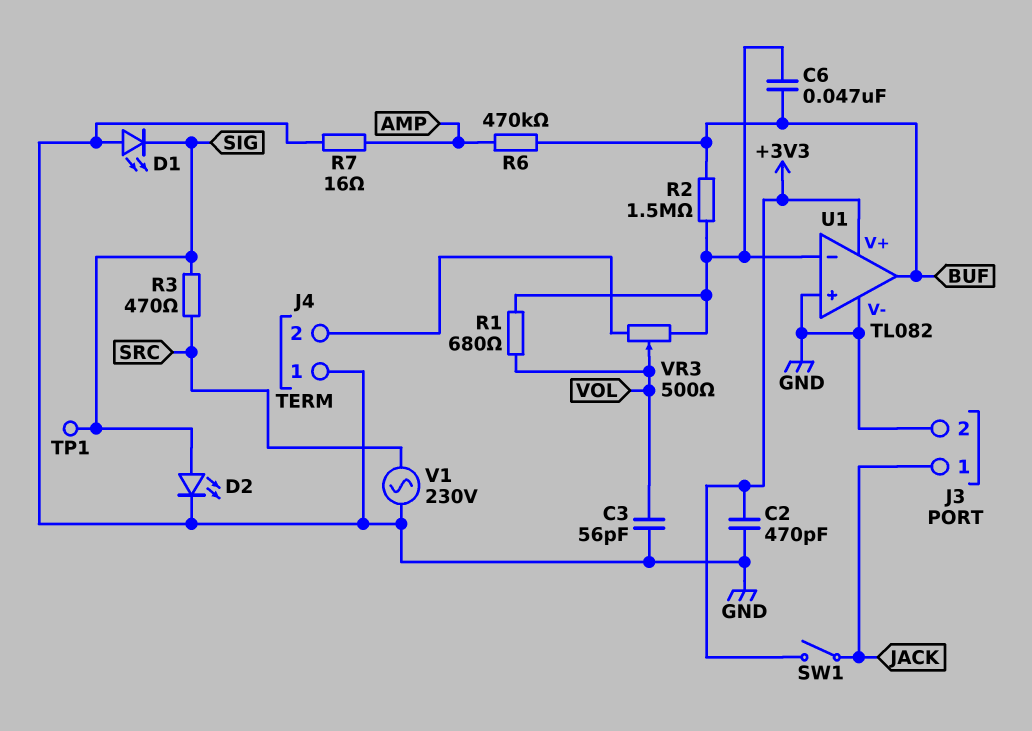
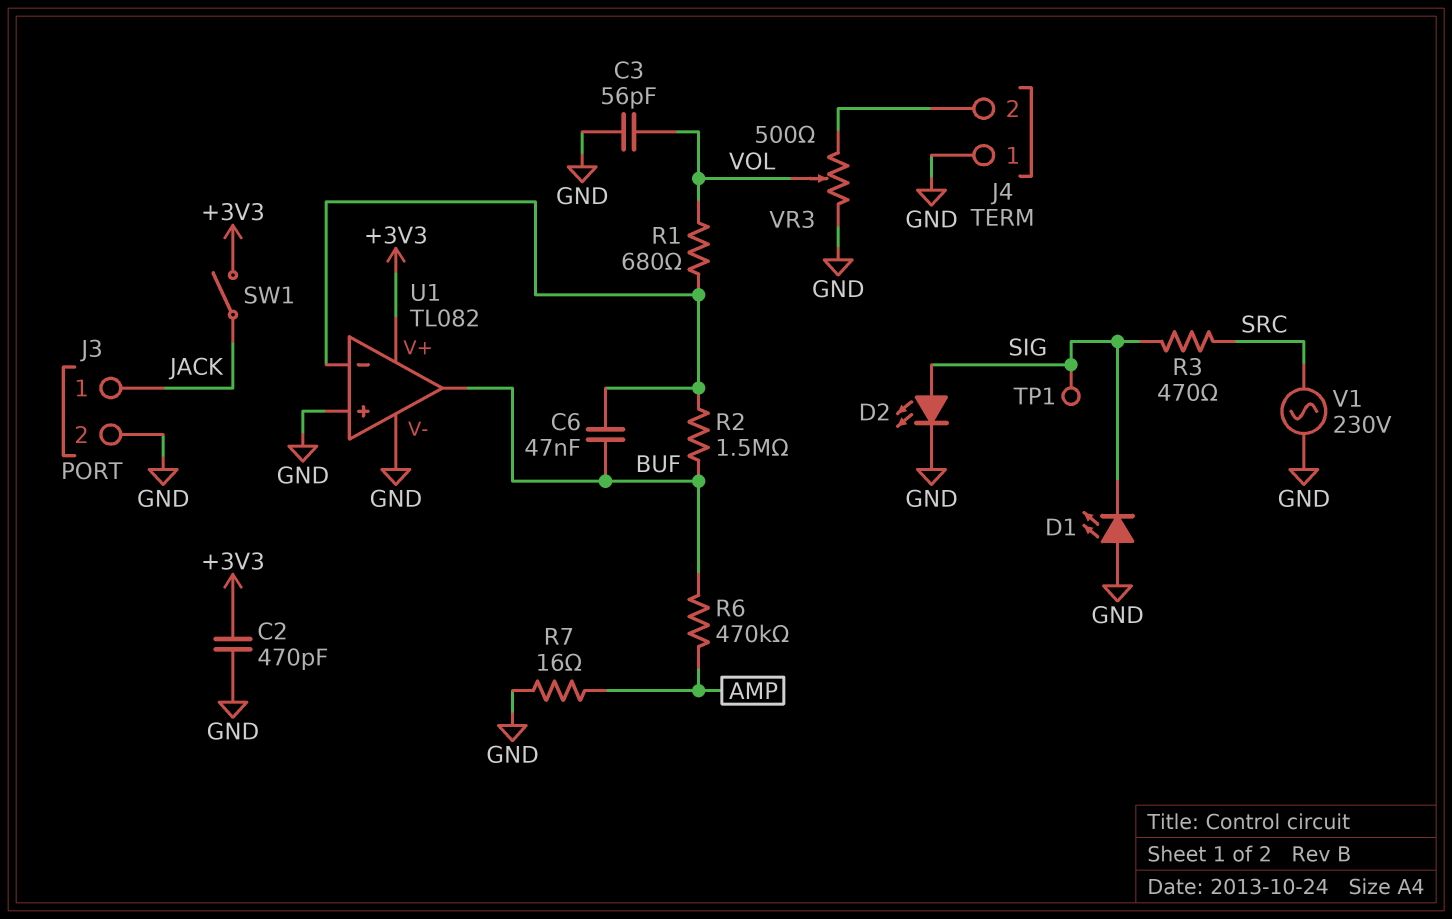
VR3: 500 (J4/2, U1/in-, wiper VOL) -> 500 (GND, J4/2, wiper VOL)

